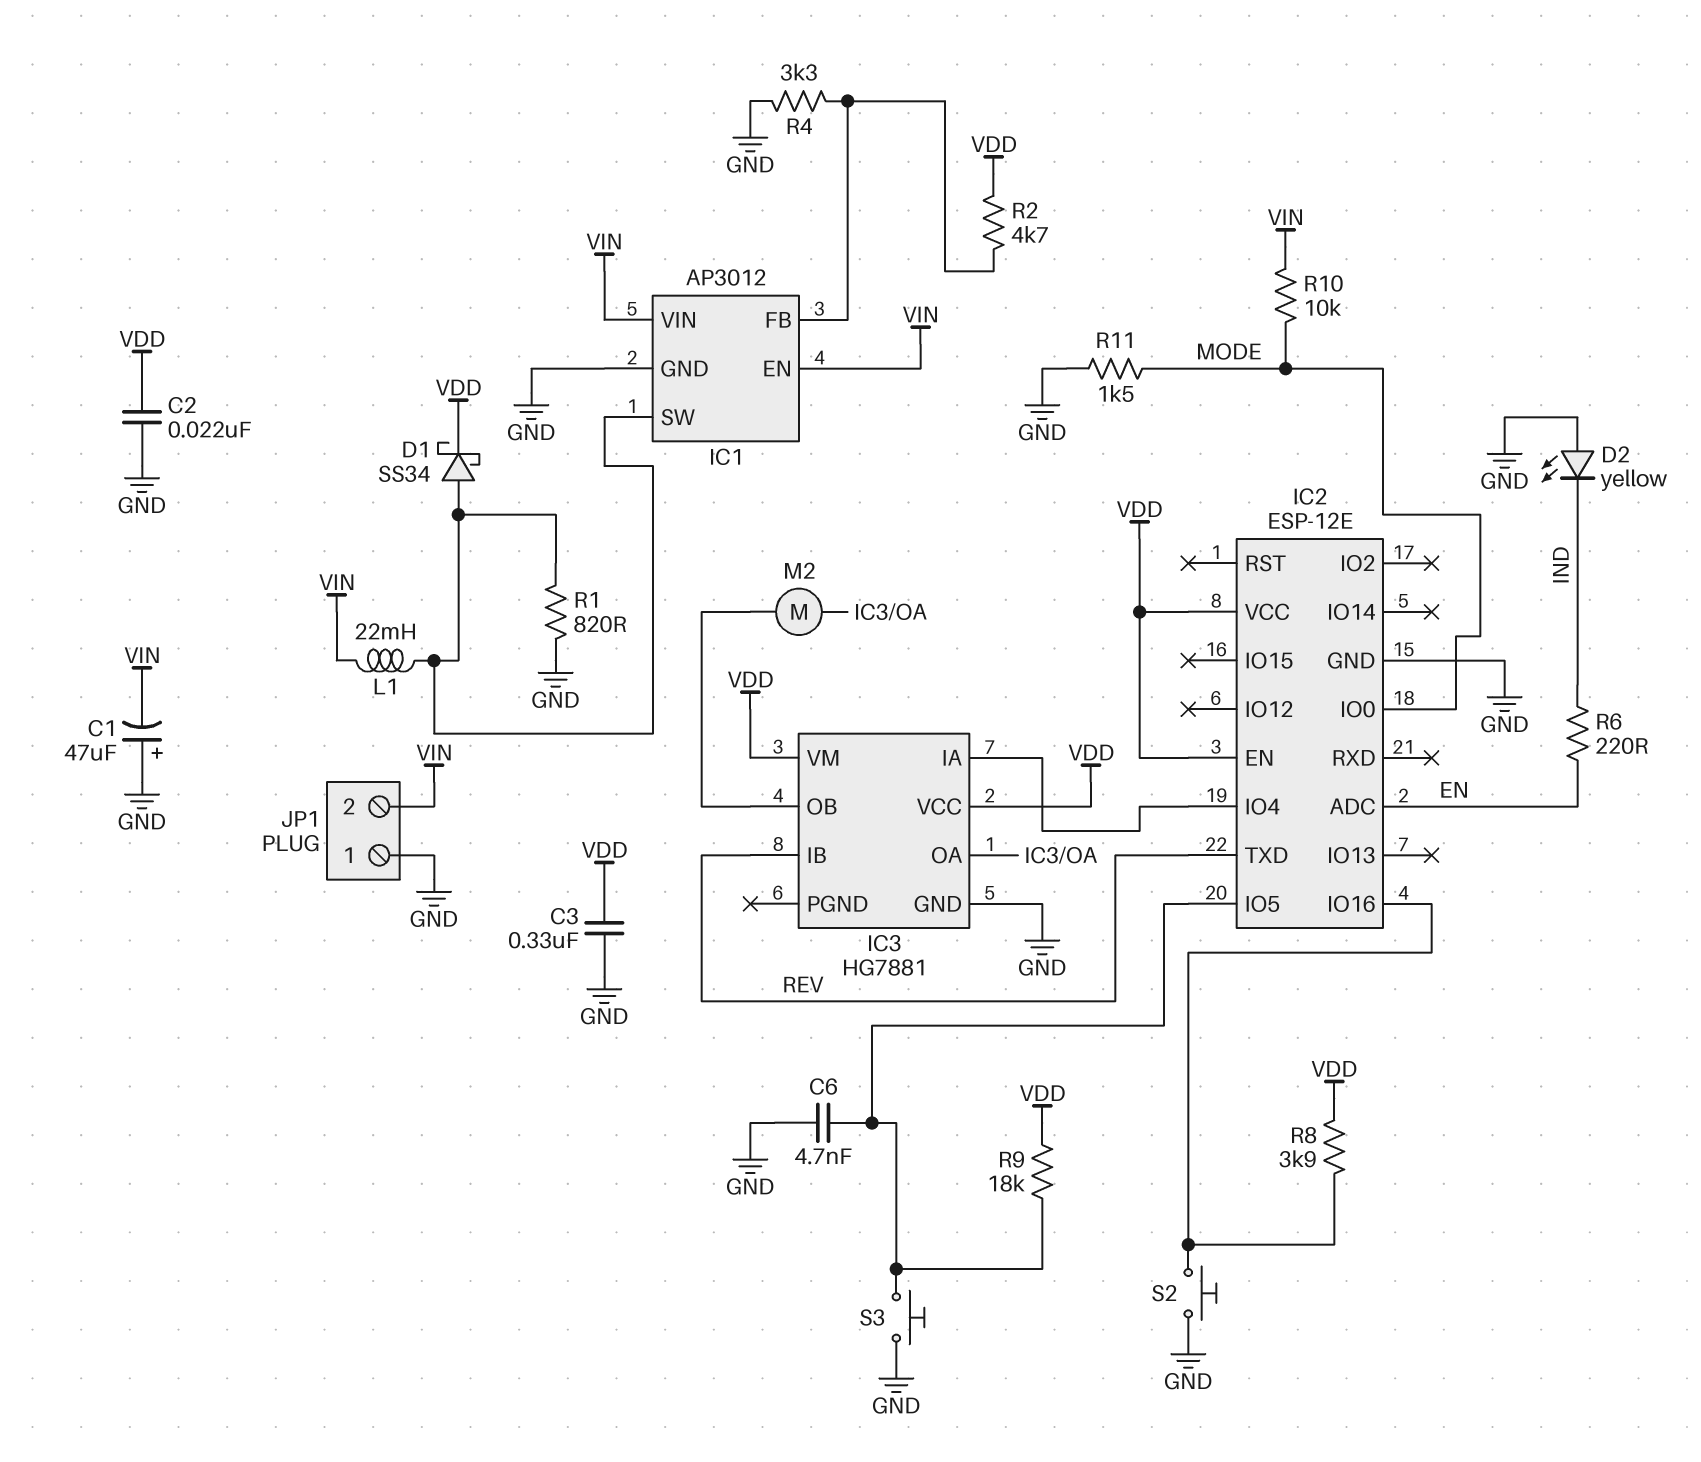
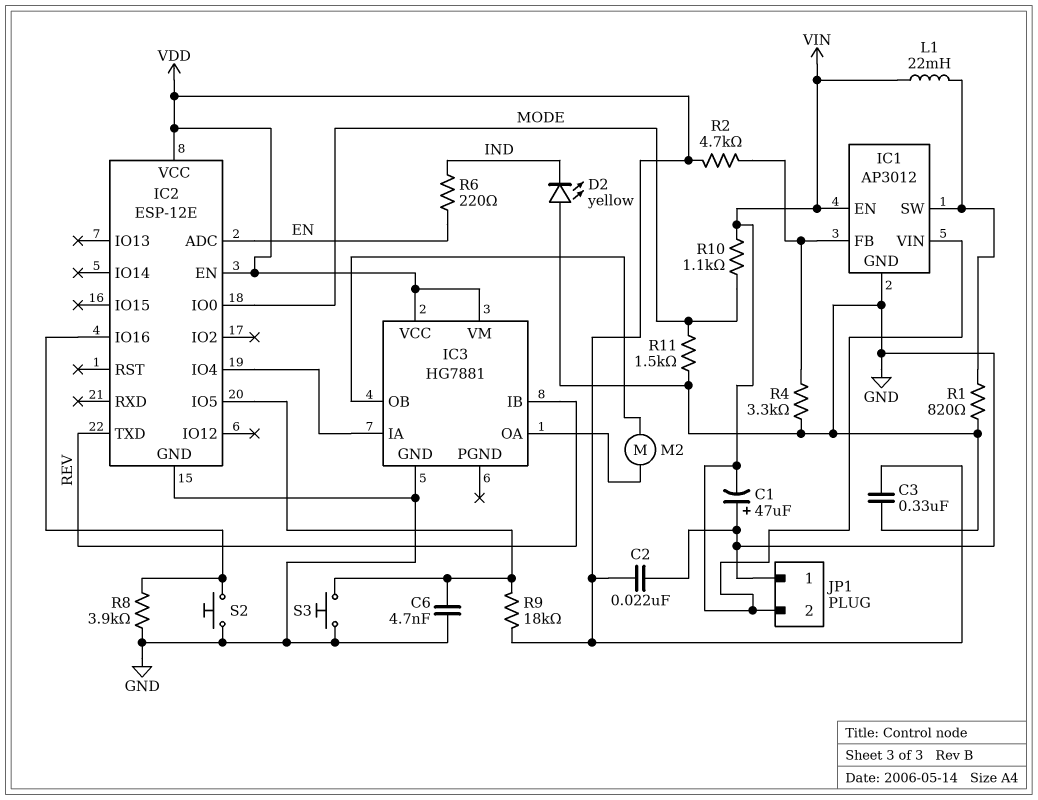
D1: schottky SS34 (A IC1/SW, K VDD) -> none
R8: 3.9k (IC2/IO16, VDD) -> 3.9k (GND, IC2/IO16)
R10: 10k (MODE, VIN) -> 1.1k (MODE, VIN)

